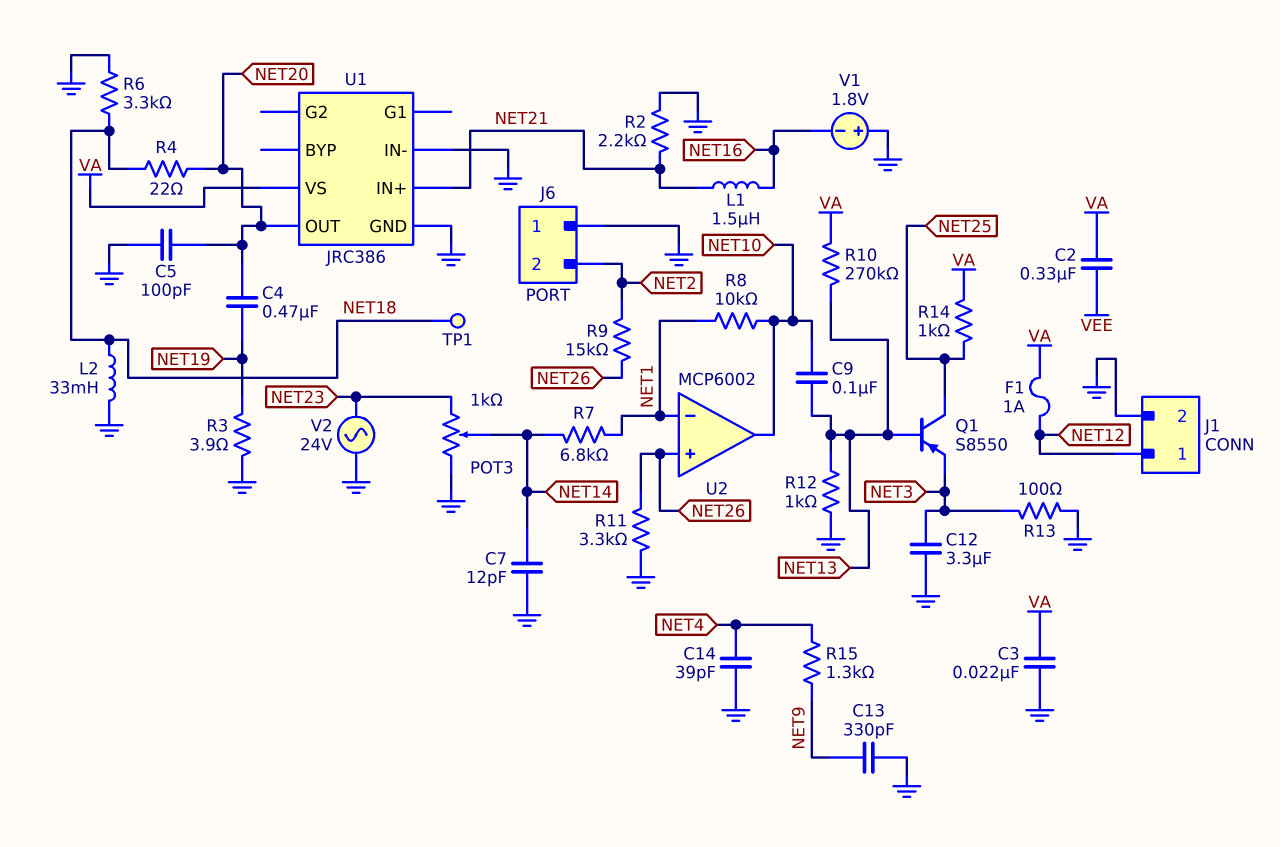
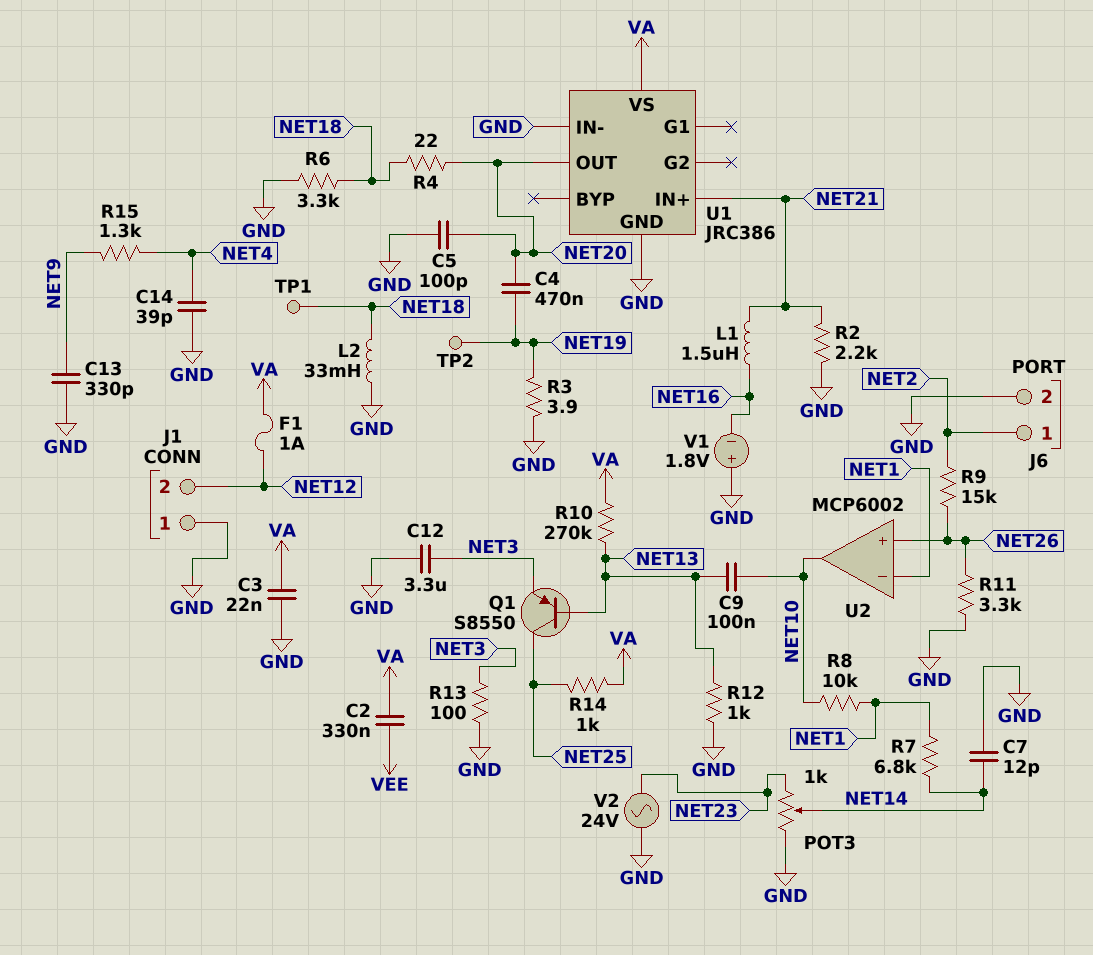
J1 pin 1: NET12 -> GND
J1 pin 2: GND -> NET12
J6 pin 1: GND -> NET2
J6 pin 2: NET2 -> GND
TP2: none -> test point (NET19)

